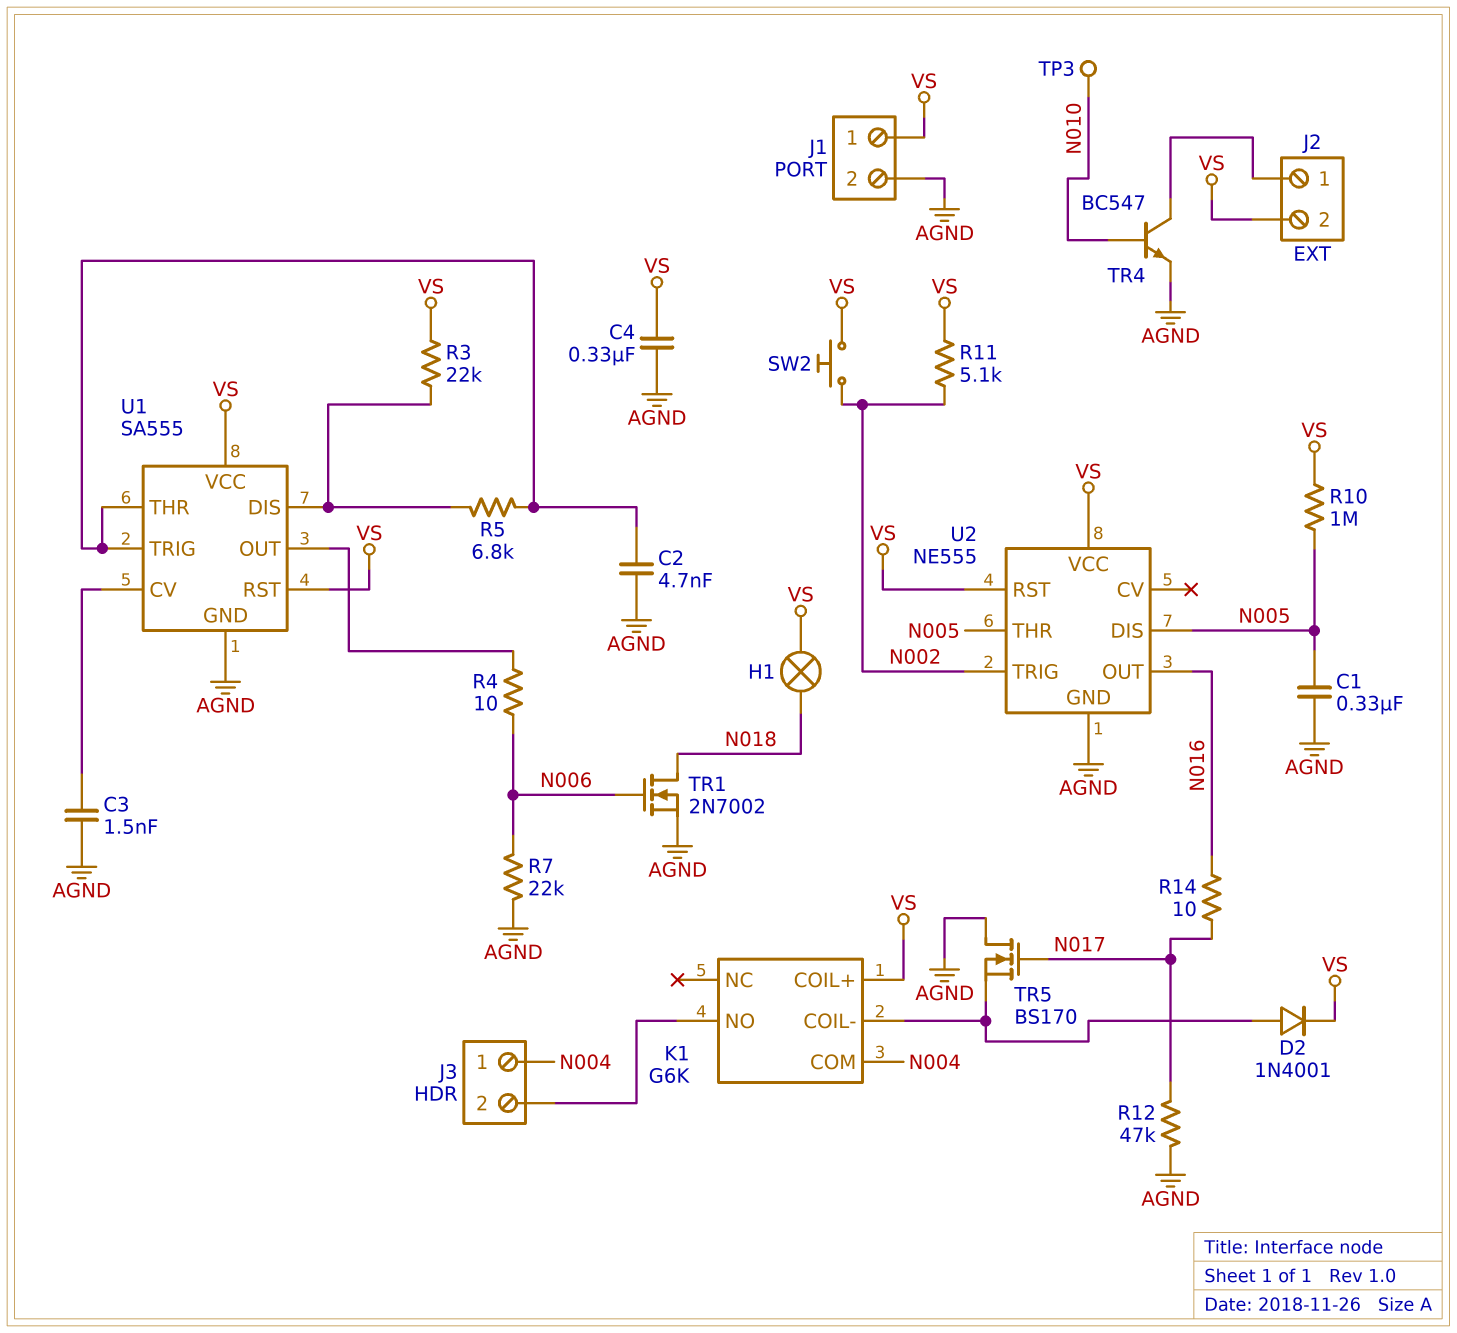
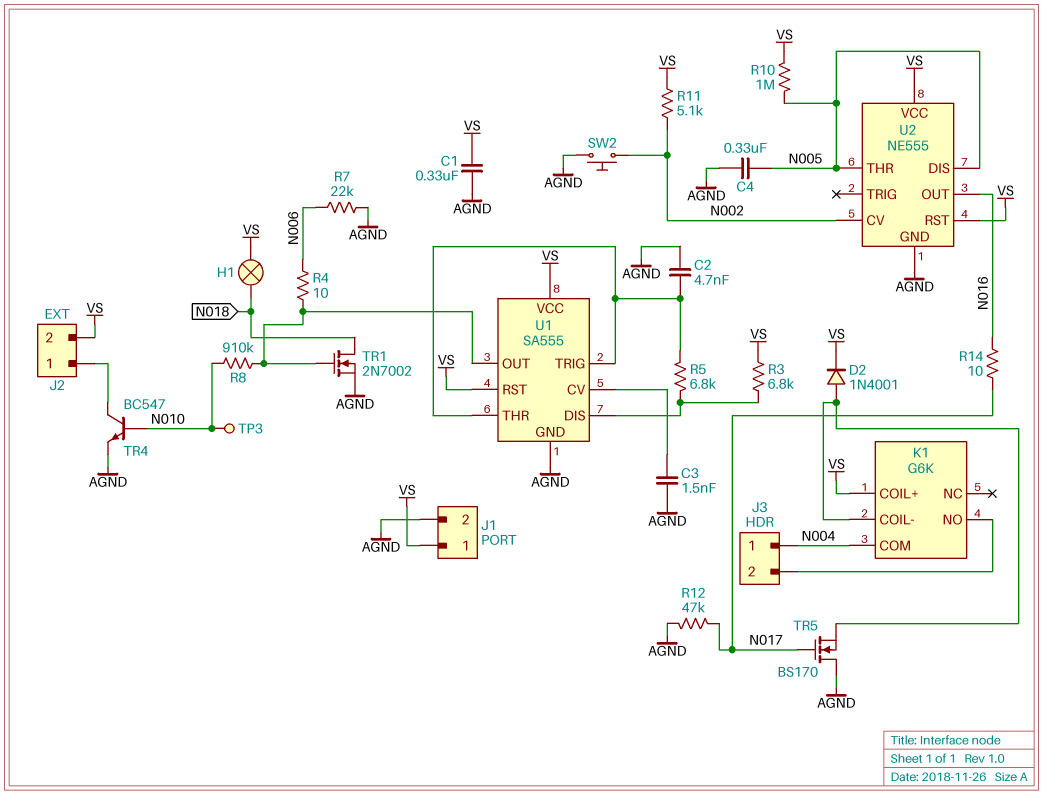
C1: 330nF (AGND, N005) -> 330nF (AGND, VS)
C4: 330nF (AGND, VS) -> 330nF (AGND, N005)
R3: 22k (U1/DIS, VS) -> 6.8k (U1/DIS, VS)
R8: none -> 910k (N010, U1/OUT)
SW2: button (N002, VS) -> button (AGND, N002)
TR1: NMOS 2N7002 (G N006, D N018, S AGND) -> NMOS 2N7002 (G U1/OUT, D N018, S AGND)
U2 pin CV: none -> N002
U2 pin TRIG: N002 -> none

